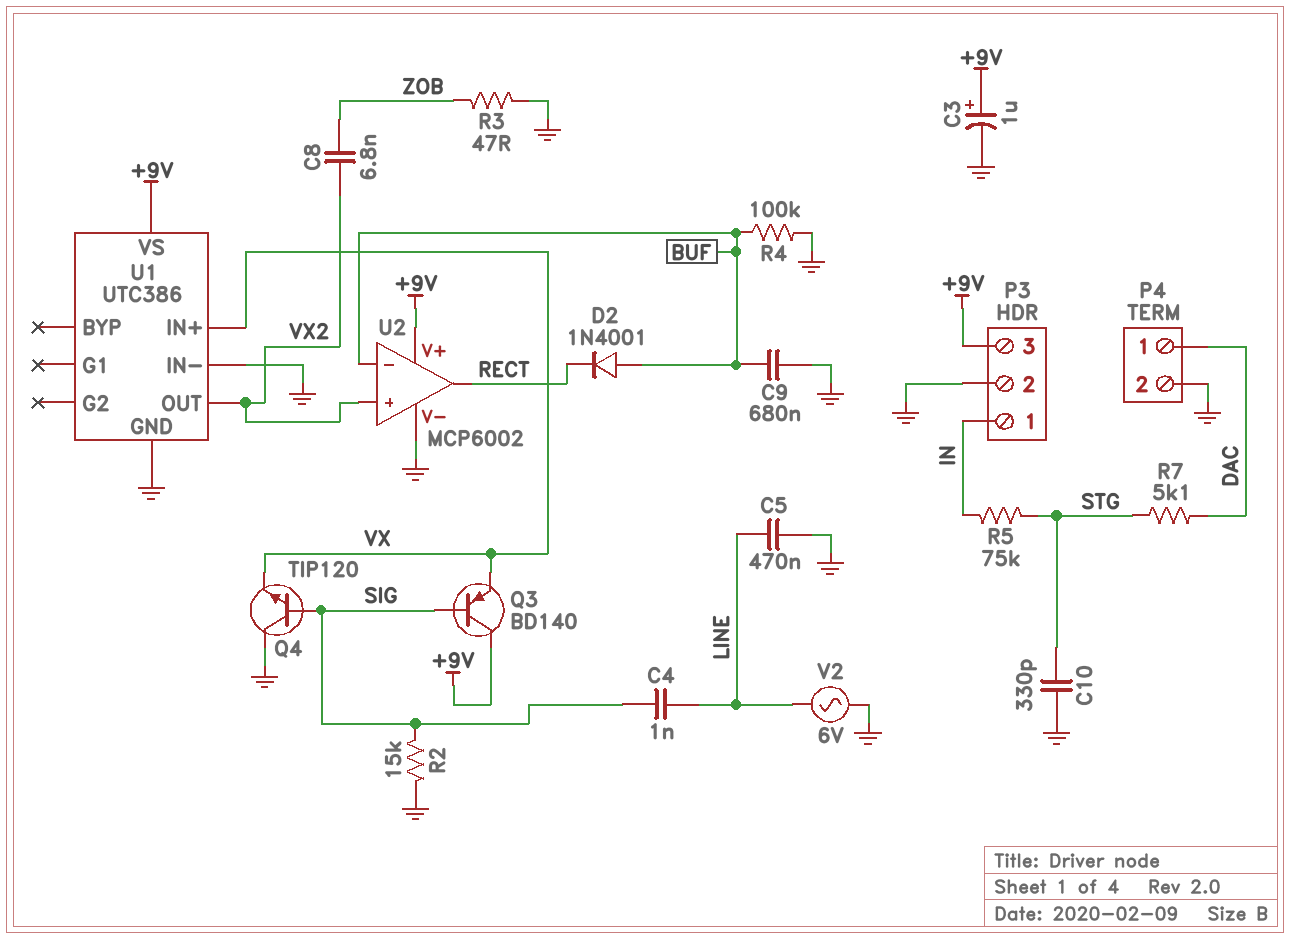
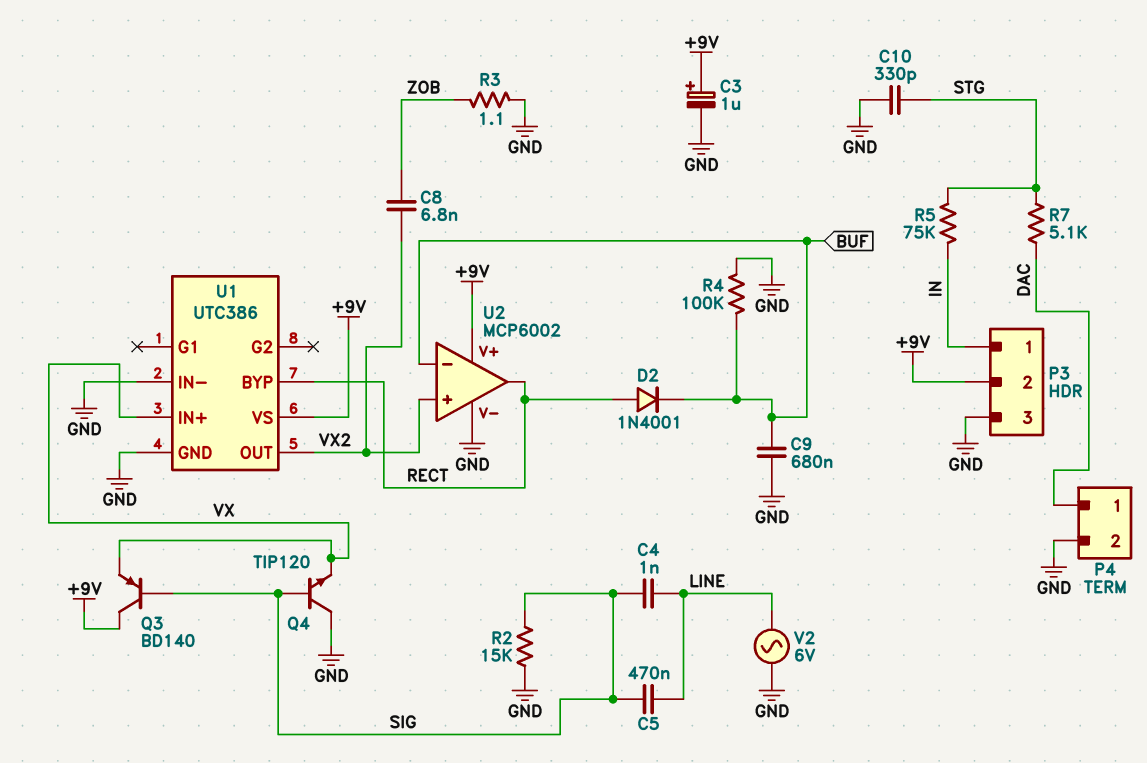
C5: 470nF (GND, LINE) -> 470nF (LINE, SIG)
D2: diode 1N4001 (A BUF, K RECT) -> diode 1N4001 (A RECT, K BUF)
P3 pin 2: GND -> +9V
P3 pin 3: +9V -> GND
R3: 47 (GND, ZOB) -> 1.1 (GND, ZOB)
U1 pin BYP: none -> RECT

